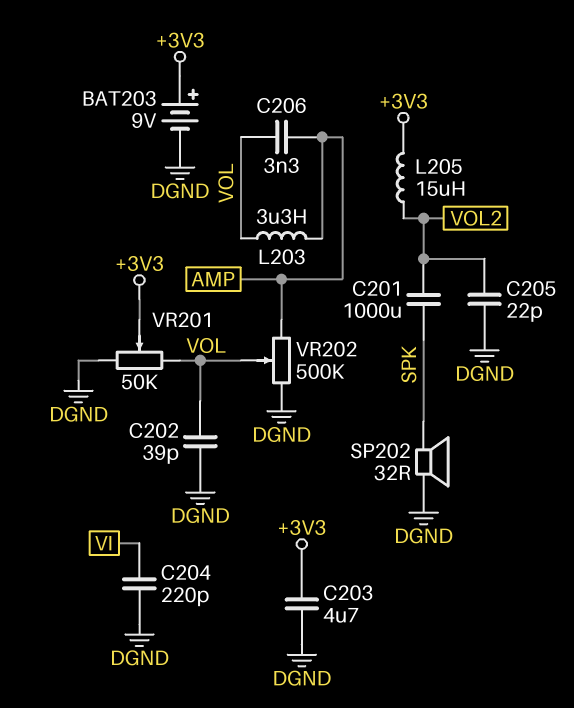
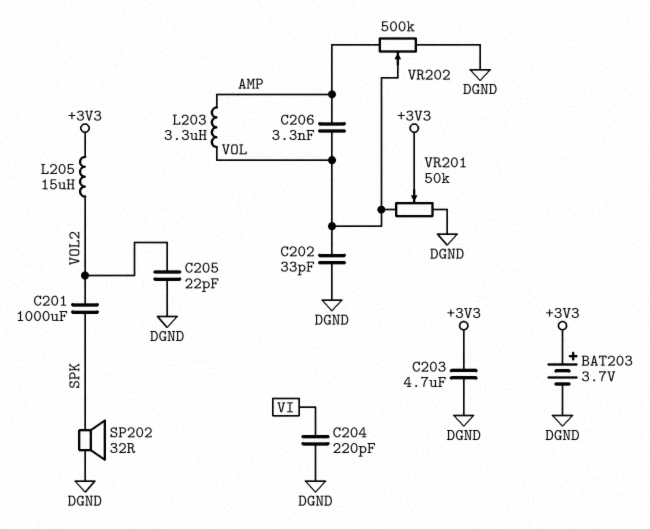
BAT203: 9V (plus +3V3, minus DGND) -> 3.7V (plus +3V3, minus DGND)
C202: 39pF (DGND, VOL) -> 33pF (DGND, VOL)

